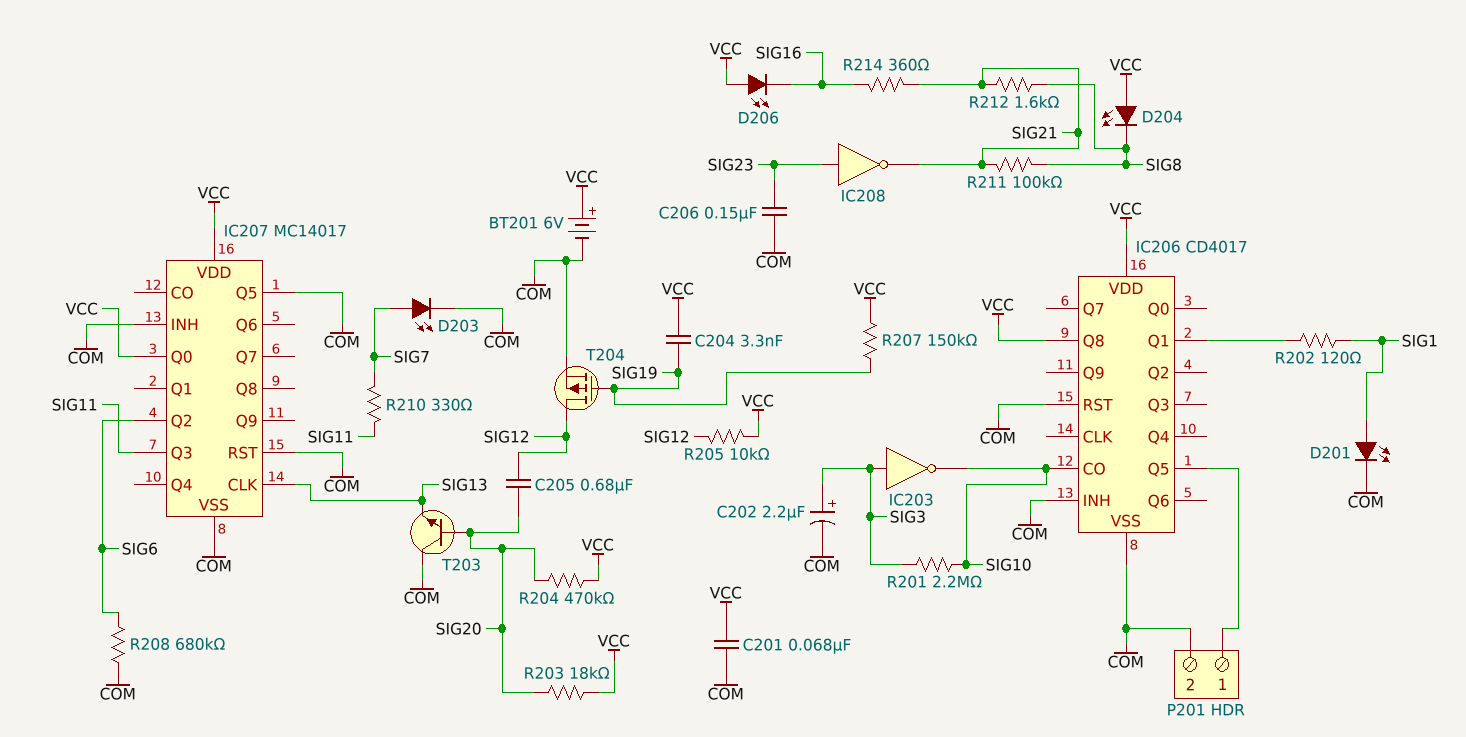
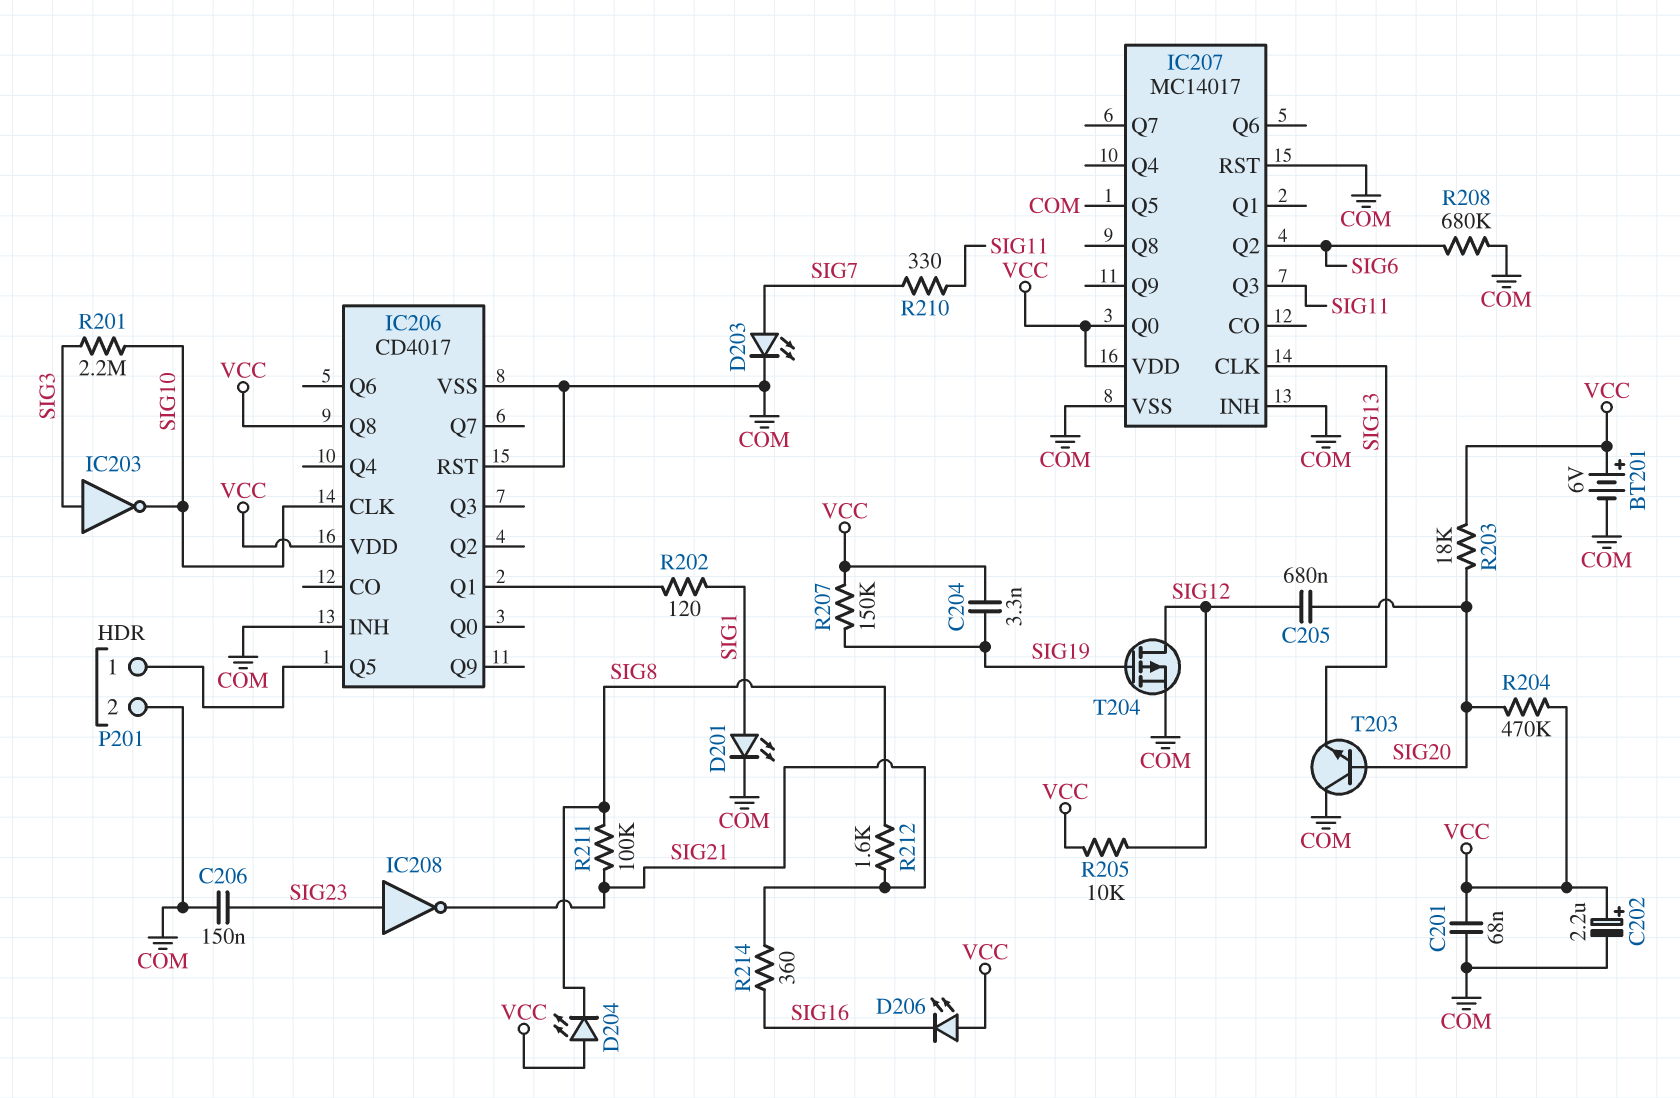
C202: 2.2uF (plus SIG3, minus COM) -> 2.2uF (plus VCC, minus COM)
IC206 pin CLK: none -> SIG10
IC206 pin CO: SIG10 -> none

